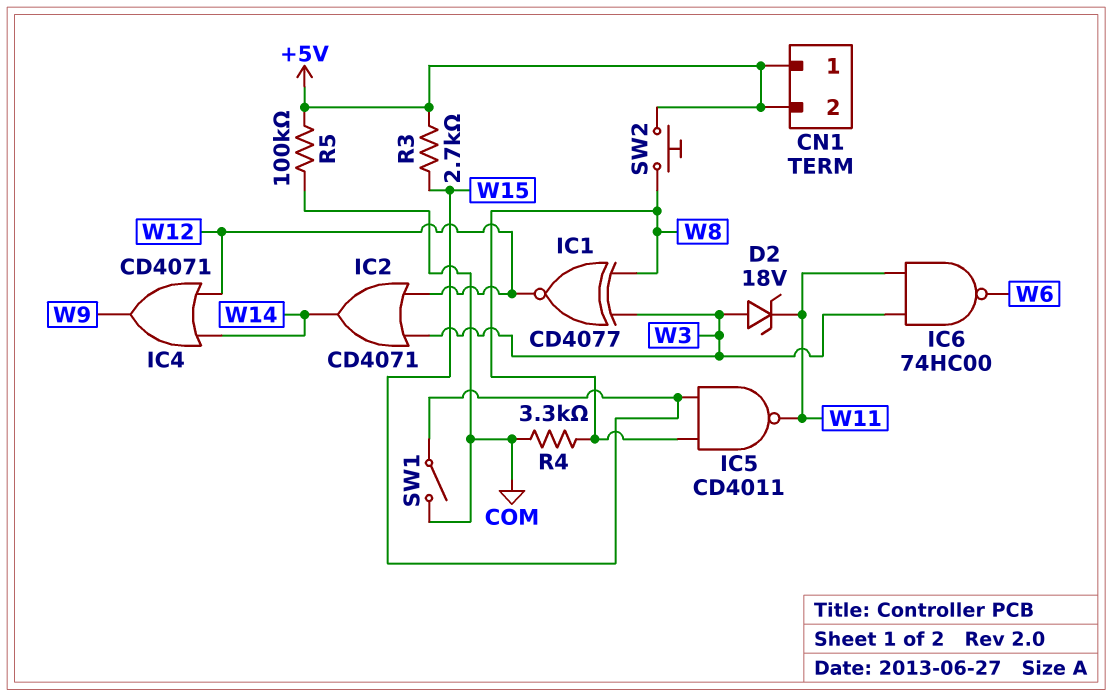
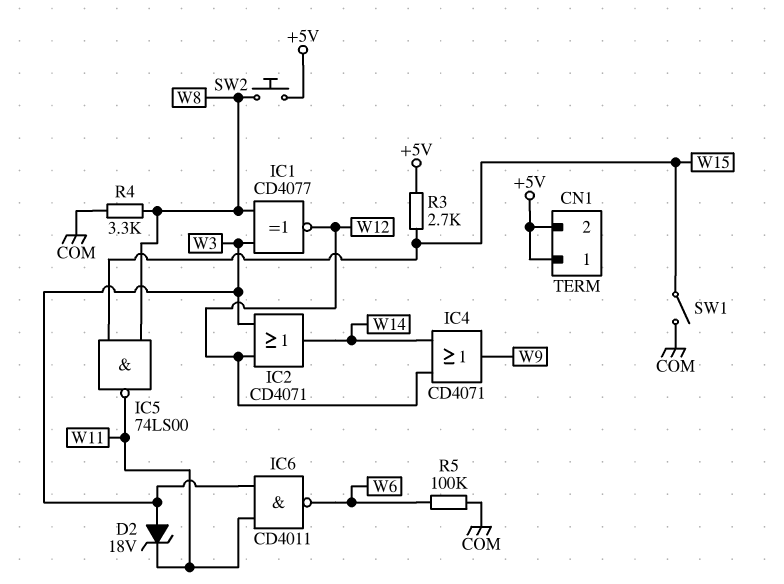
IC5: NAND CD4011 (in W8, in W15, out W11) -> NAND 74LS00 (in W8, in W15, out W11)
IC6: NAND 74HC00 (in W3, in W11, out W6) -> NAND CD4011 (in W3, in W11, out W6)
R5: 100k (+5V, COM) -> 100k (COM, W6)

